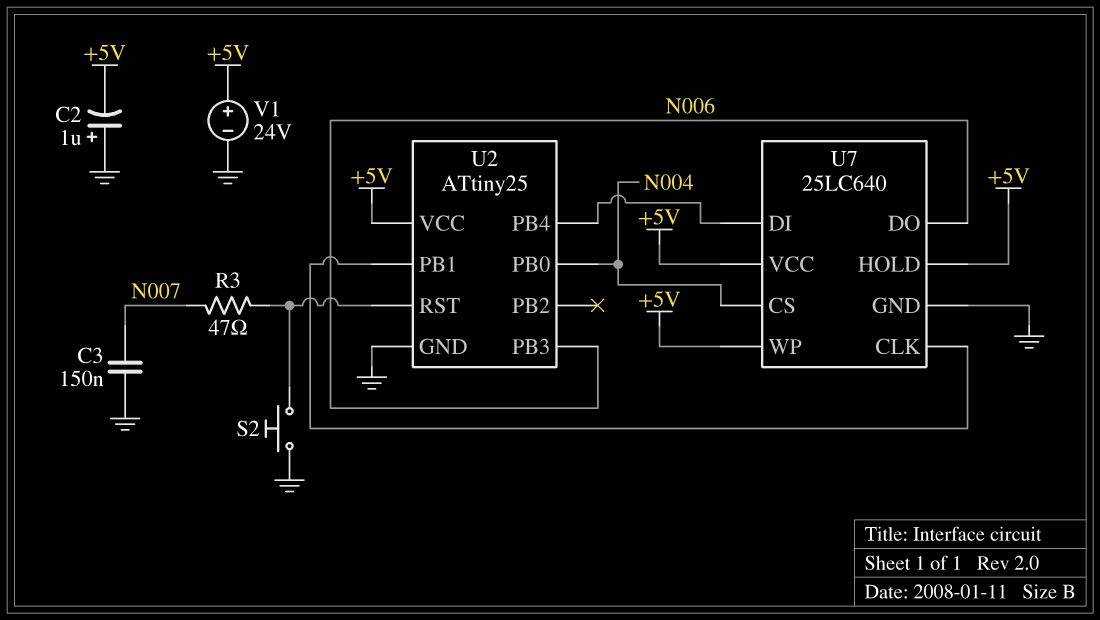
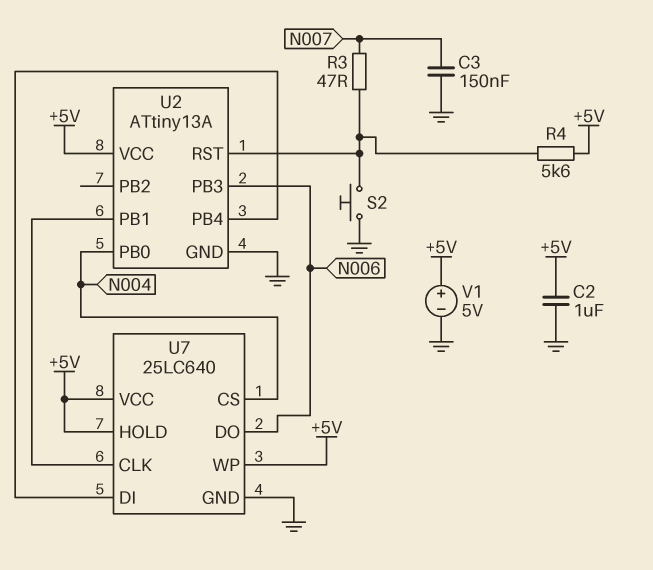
C2: 1uF (plus GND, minus +5V) -> 1uF (+5V, GND)
R4: none -> 5.6k (+5V, U2/RST)
U2: ATtiny25 -> ATtiny13A
V1: 24V (plus +5V, minus GND) -> 5V (plus +5V, minus GND)

